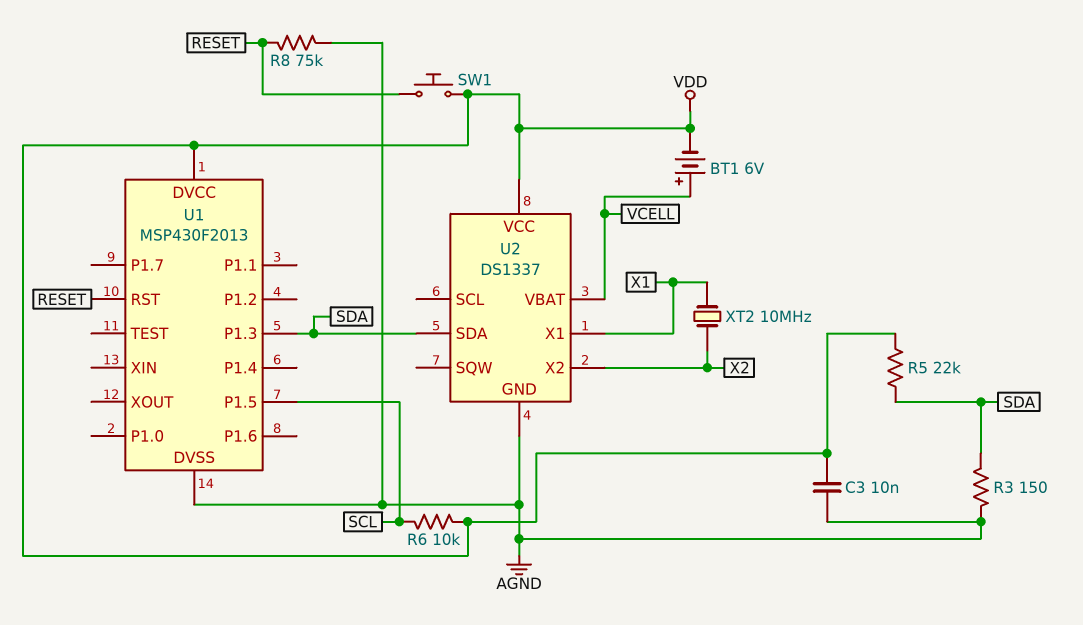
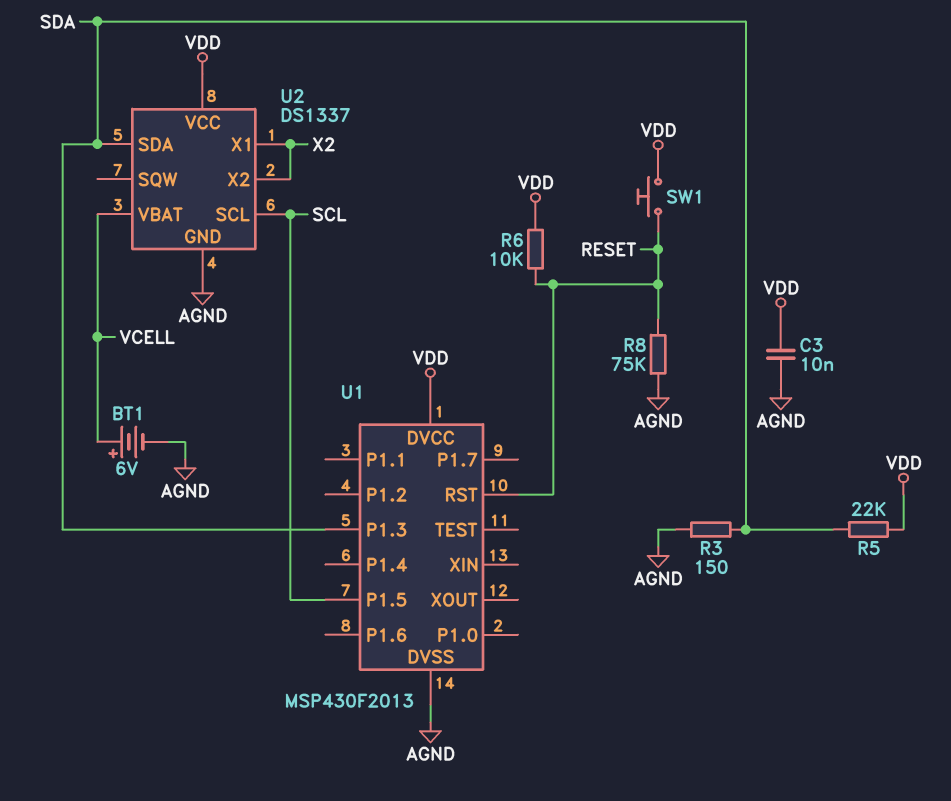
BT1: 6V (plus VCELL, minus VDD) -> 6V (plus VCELL, minus AGND)
R6: 10k (SCL, VDD) -> 10k (RESET, VDD)
U2 pin SCL: none -> SCL
U2 pin X1: X1 -> X2
XT2: 10MHz (X1, X2) -> none

